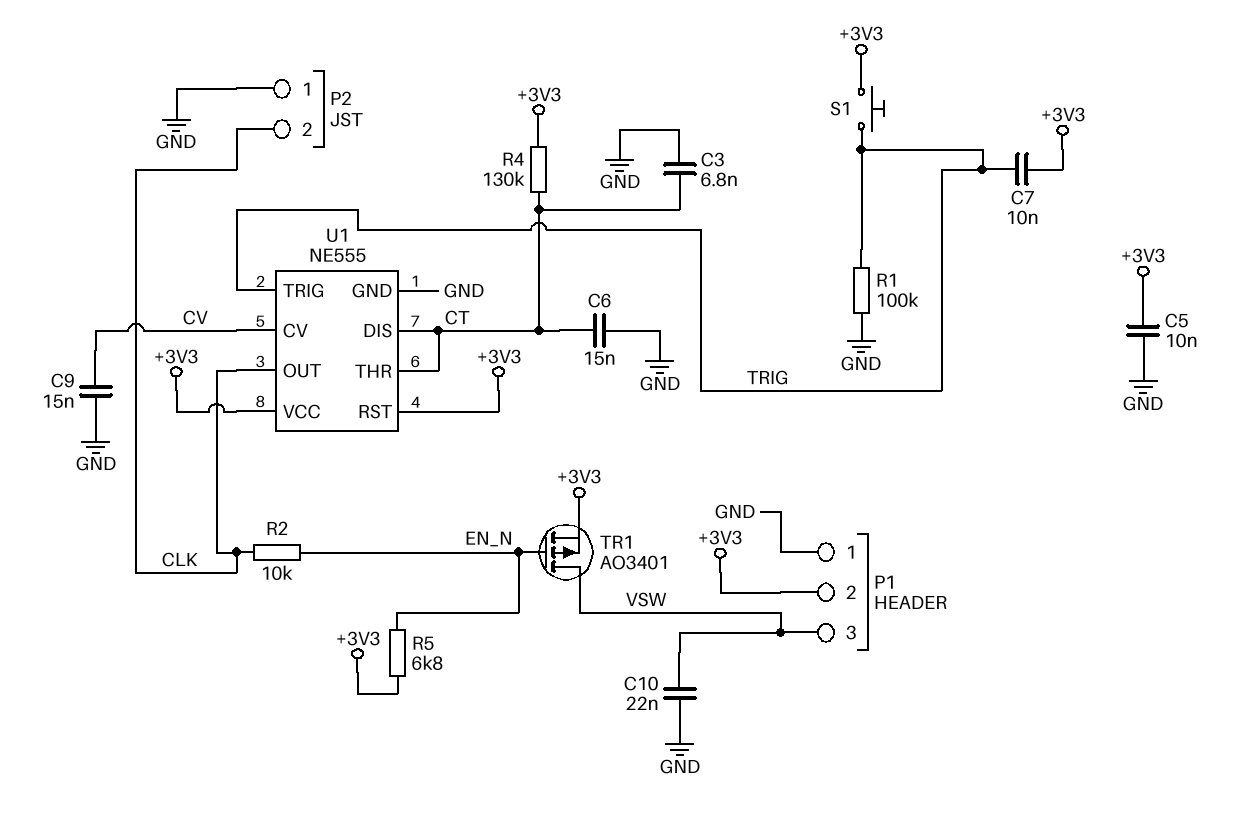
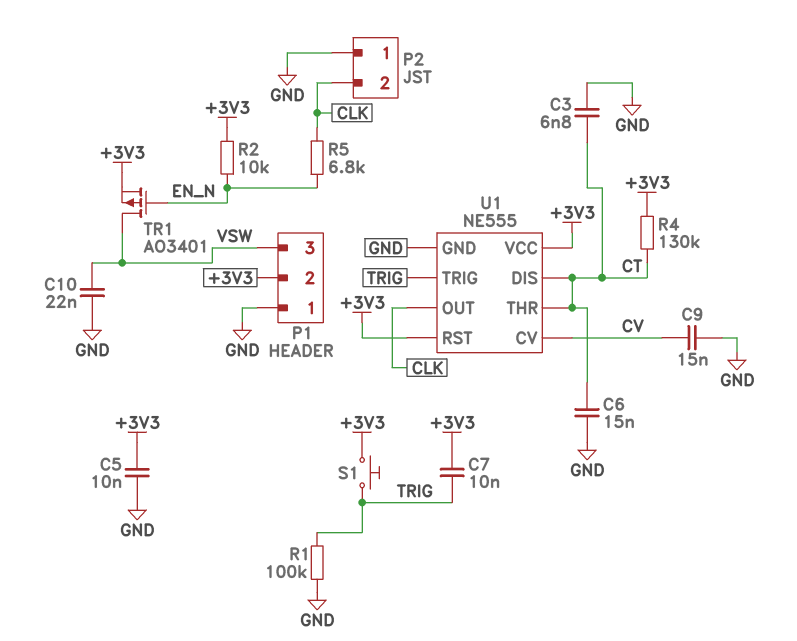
R2: 10k (CLK, EN_N) -> 10k (+3V3, EN_N)
R5: 6.8k (+3V3, EN_N) -> 6.8k (CLK, EN_N)

